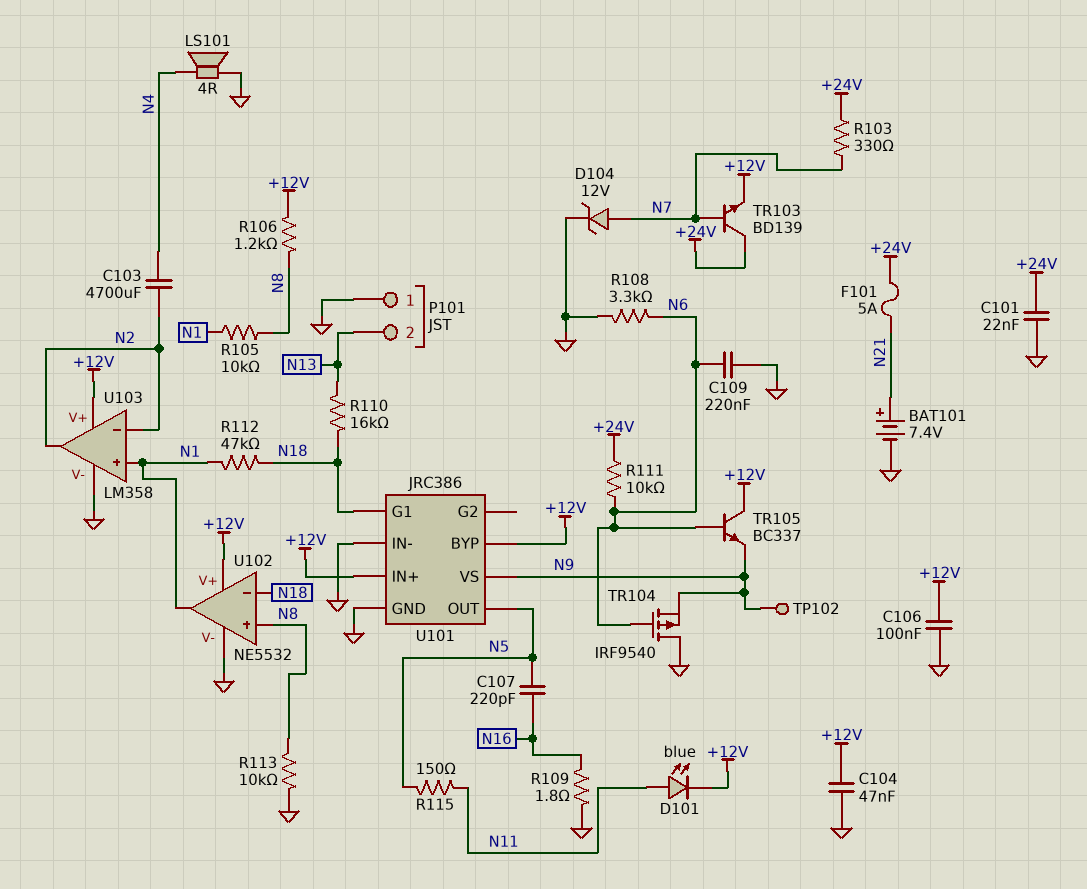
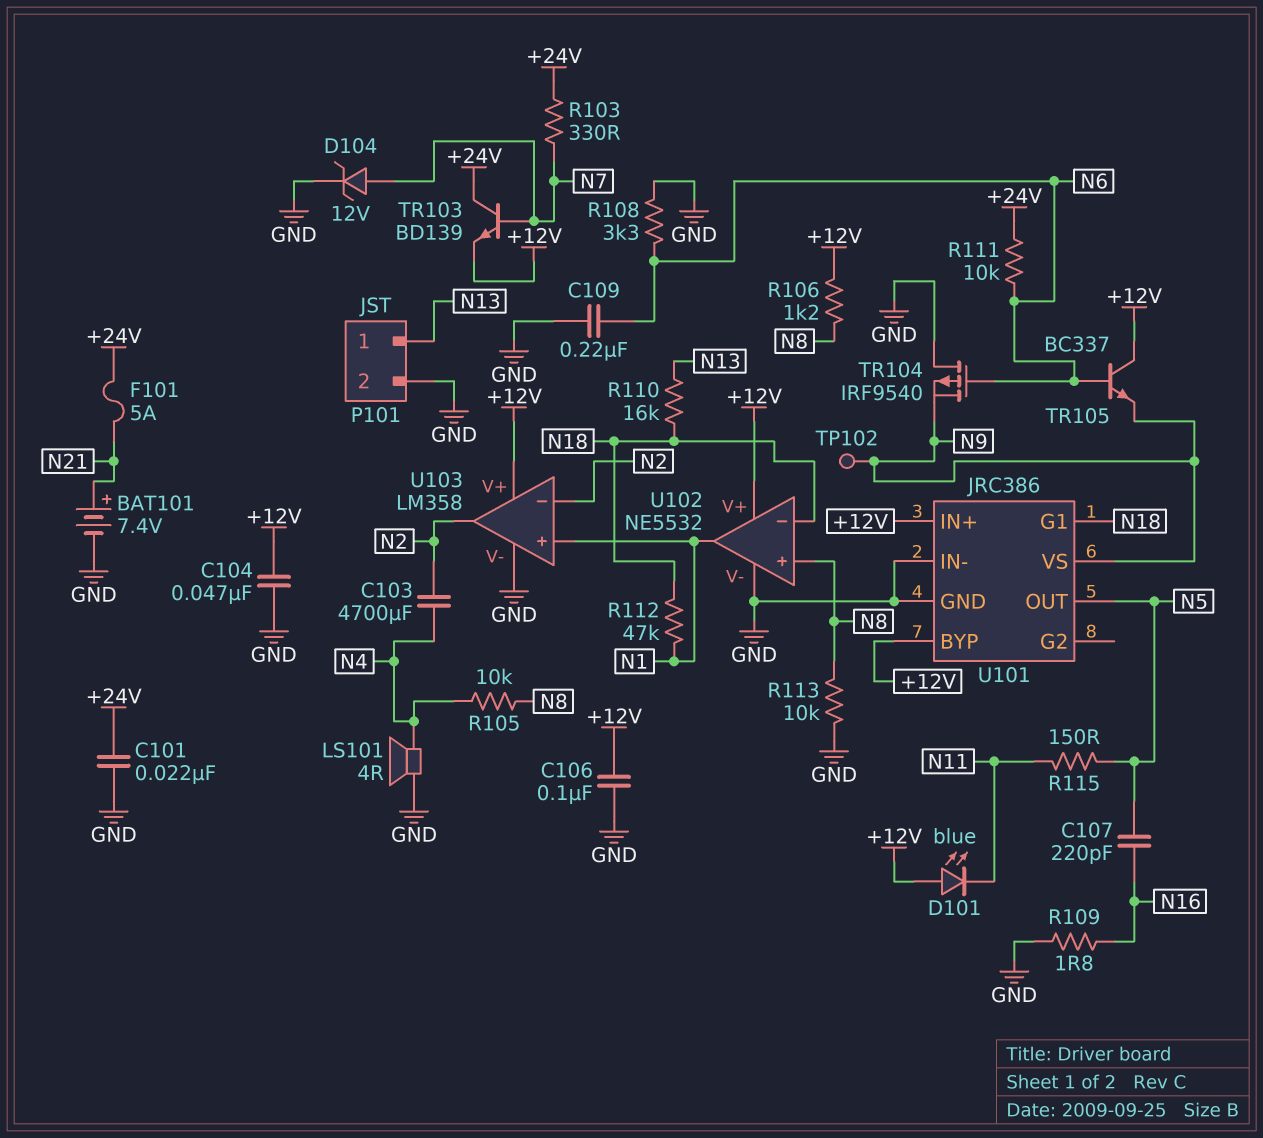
D101: LED blue (A N11, K +12V) -> LED blue (A +12V, K N11)
P101 pin 1: GND -> N13
P101 pin 2: N13 -> GND
R105: 10k (N1, N8) -> 10k (N4, N8)

